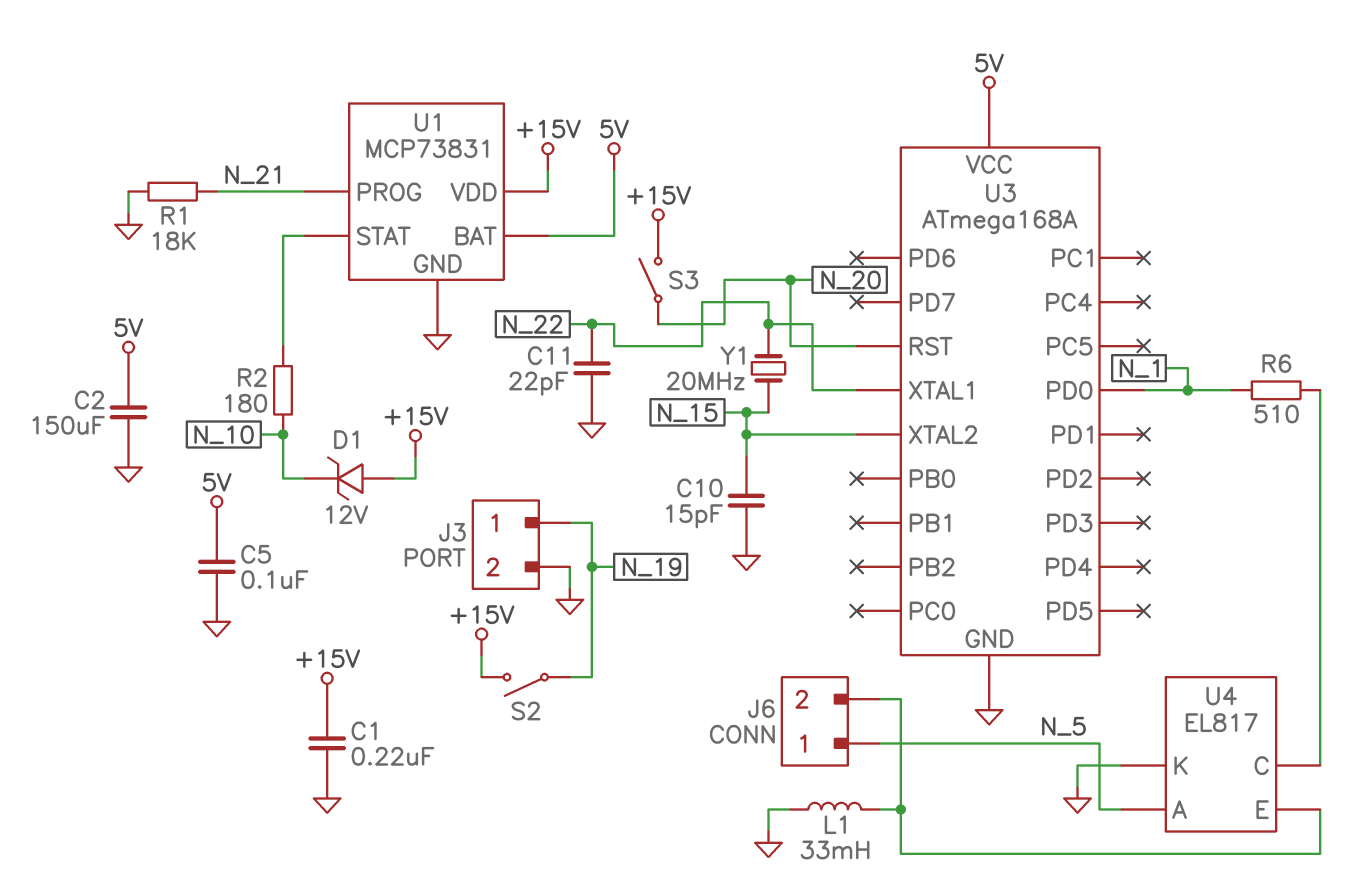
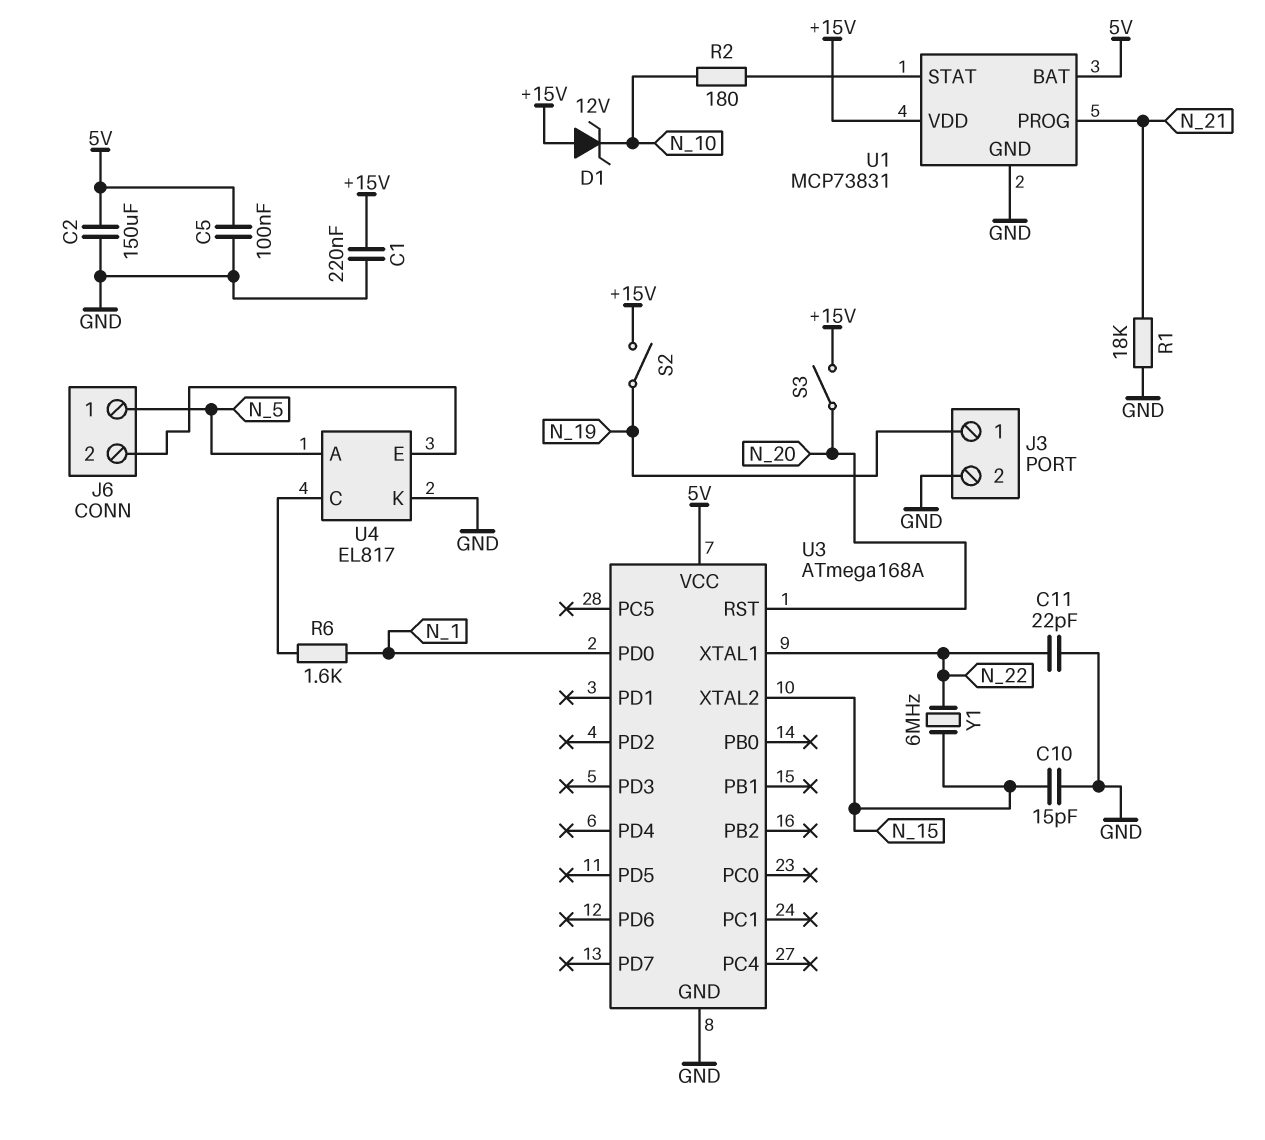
L1: 33mH (GND, J6/2) -> none
R6: 510 (N_1, U4/C) -> 1.6k (N_1, U4/C)
Y1: 20MHz (N_15, N_22) -> 6MHz (N_15, N_22)

